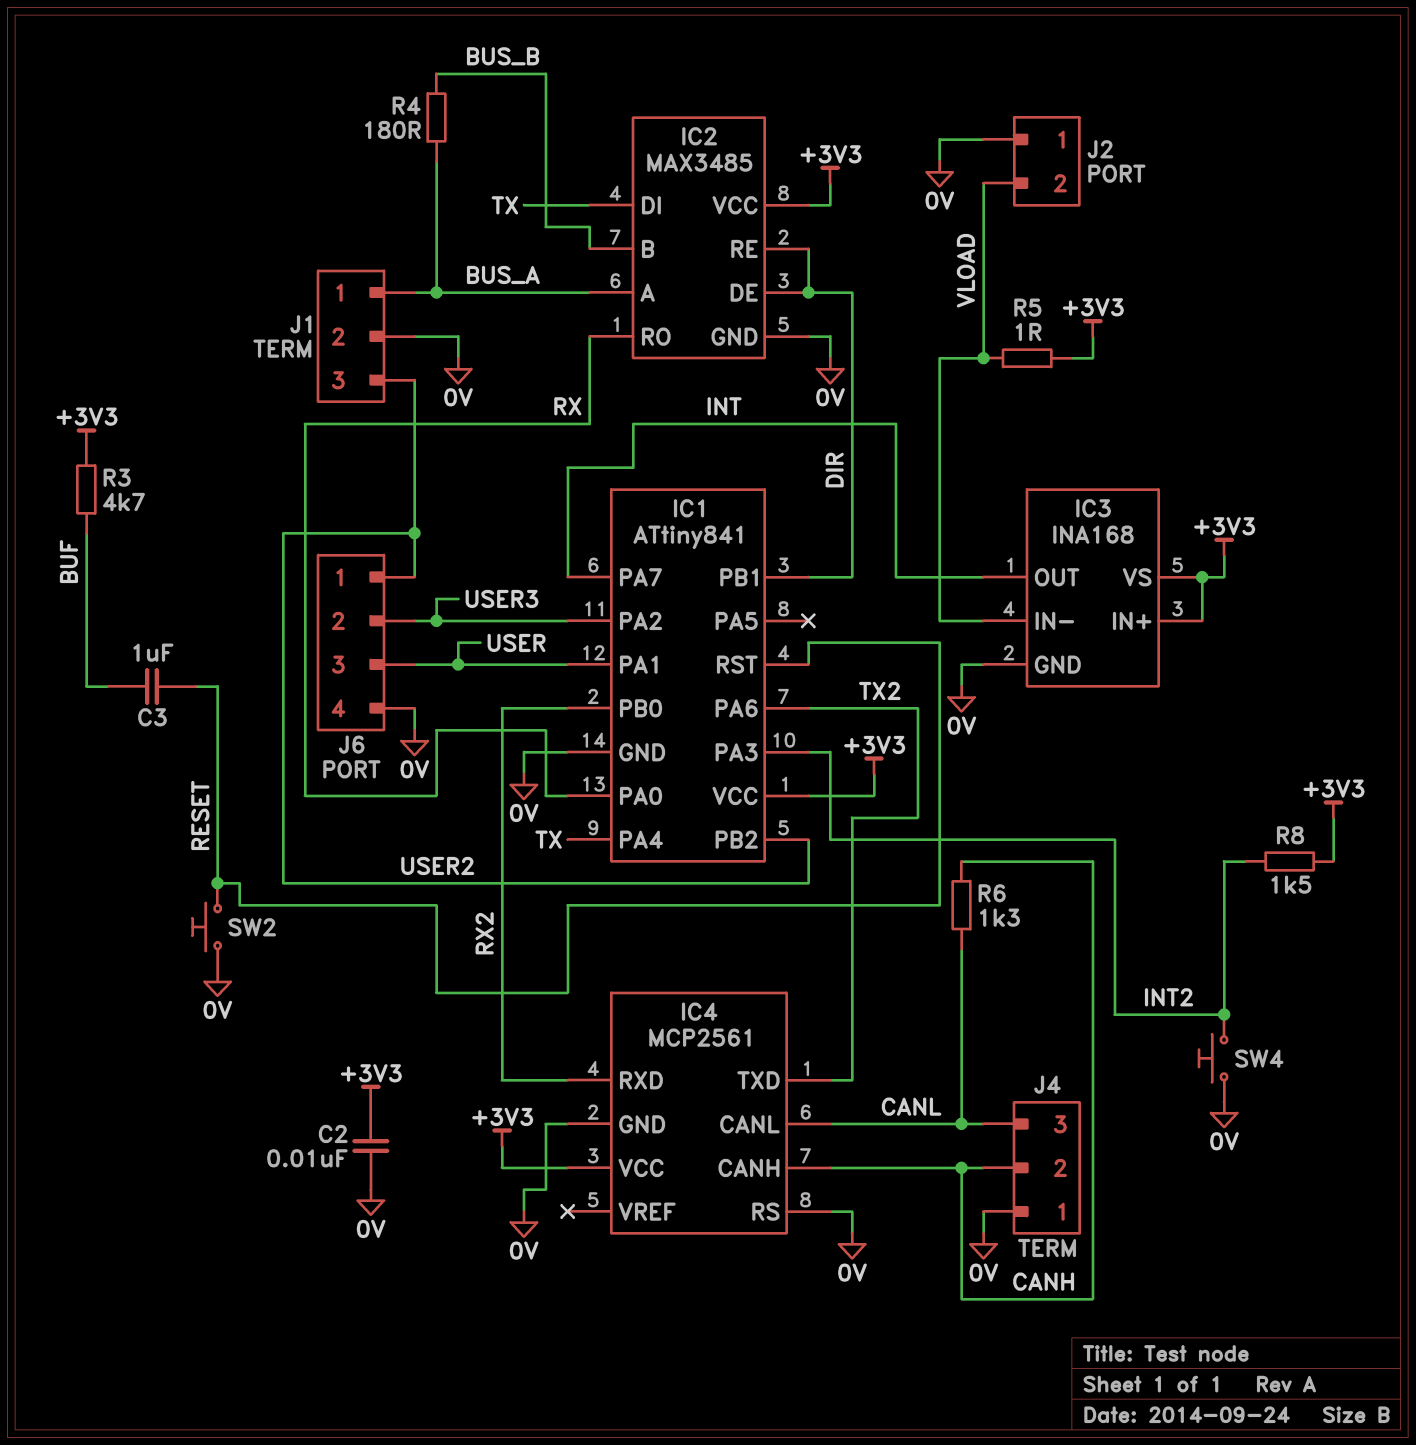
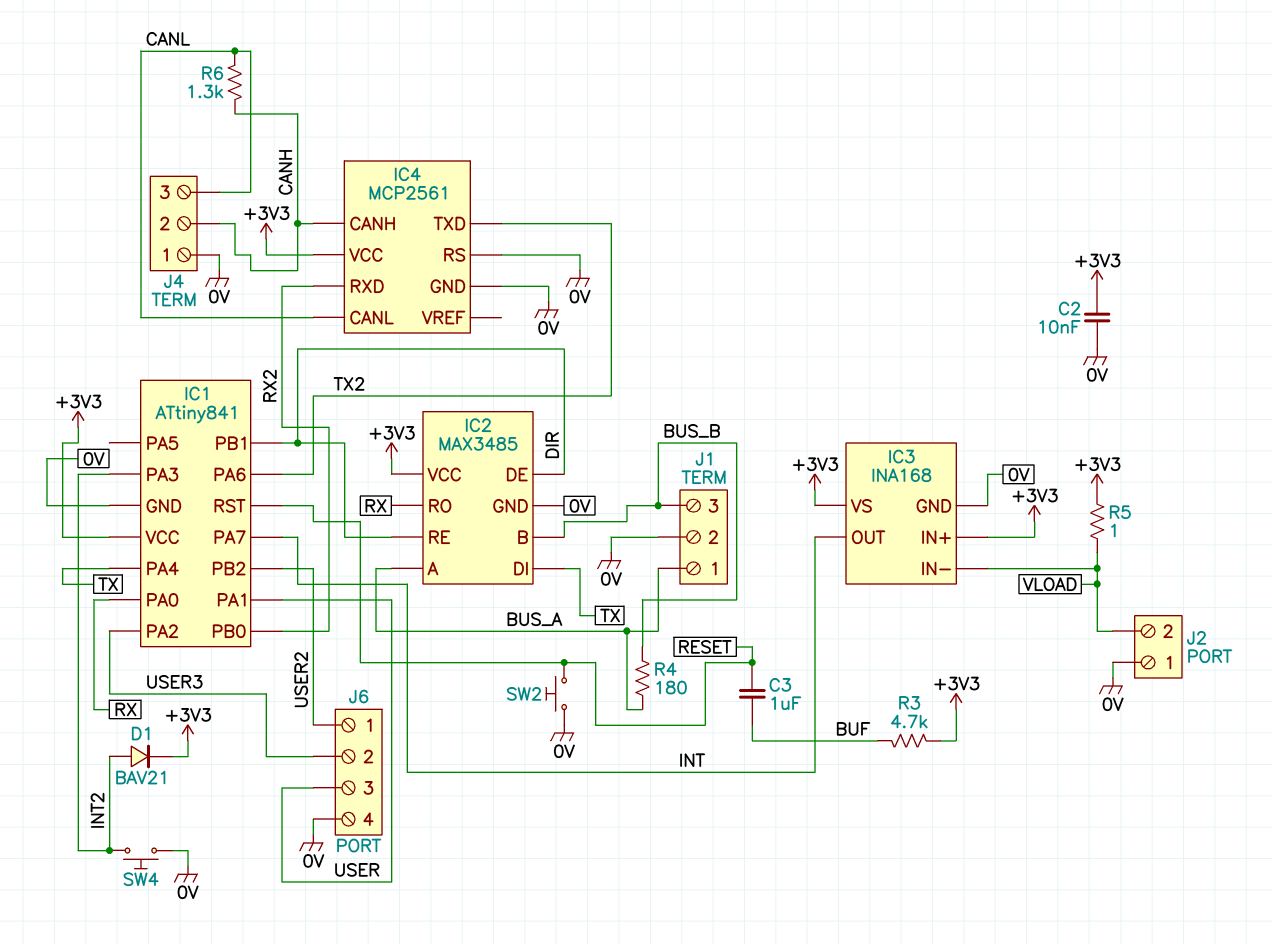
D1: none -> diode BAV21 (A INT2, K +3V3)
J1 pin 3: USER2 -> BUS_B
R8: 1.5k (+3V3, INT2) -> none

